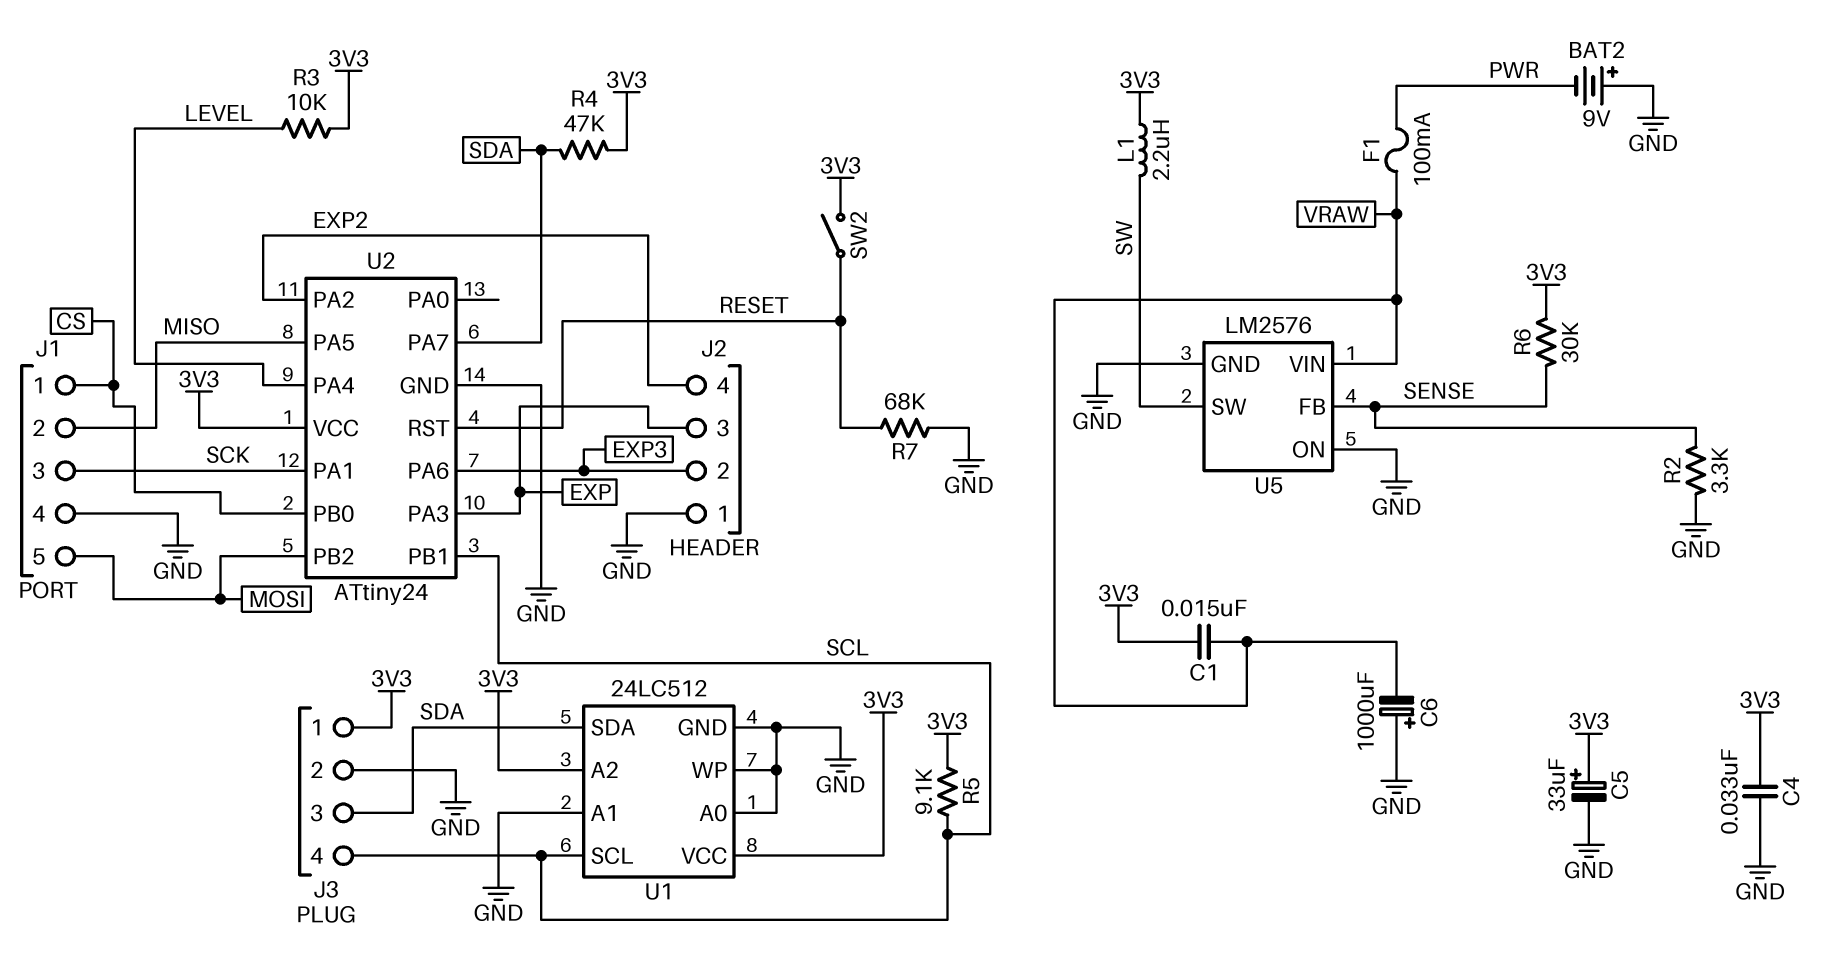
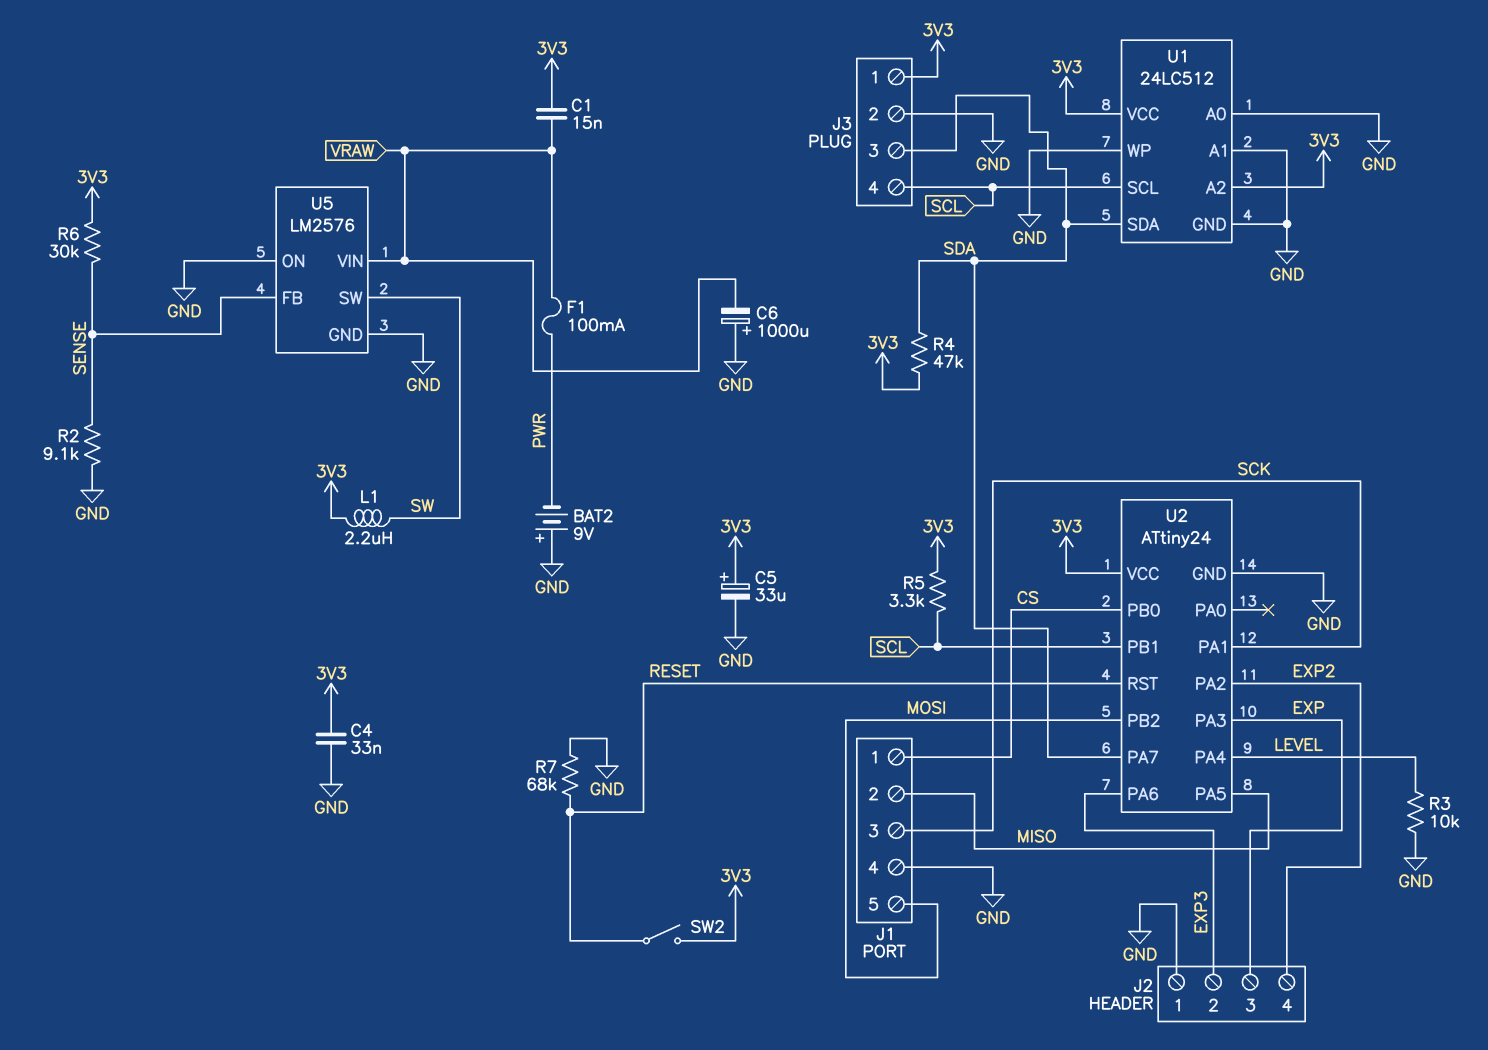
R2: 3.3k (GND, SENSE) -> 9.1k (GND, SENSE)
R3: 10k (3V3, LEVEL) -> 10k (GND, LEVEL)
R5: 9.1k (3V3, SCL) -> 3.3k (3V3, SCL)

